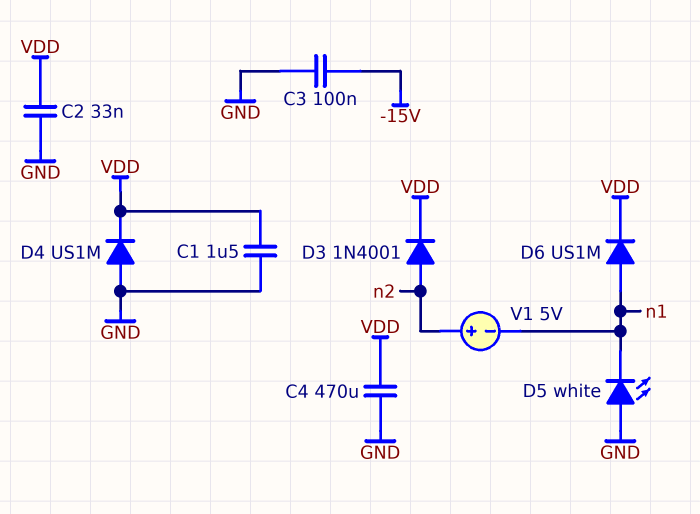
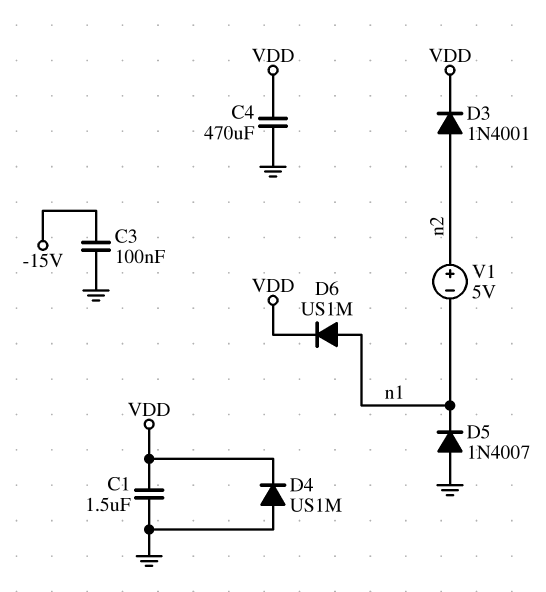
C2: 33nF (GND, VDD) -> none
D5: LED white (A GND, K n1) -> diode 1N4007 (A GND, K n1)

